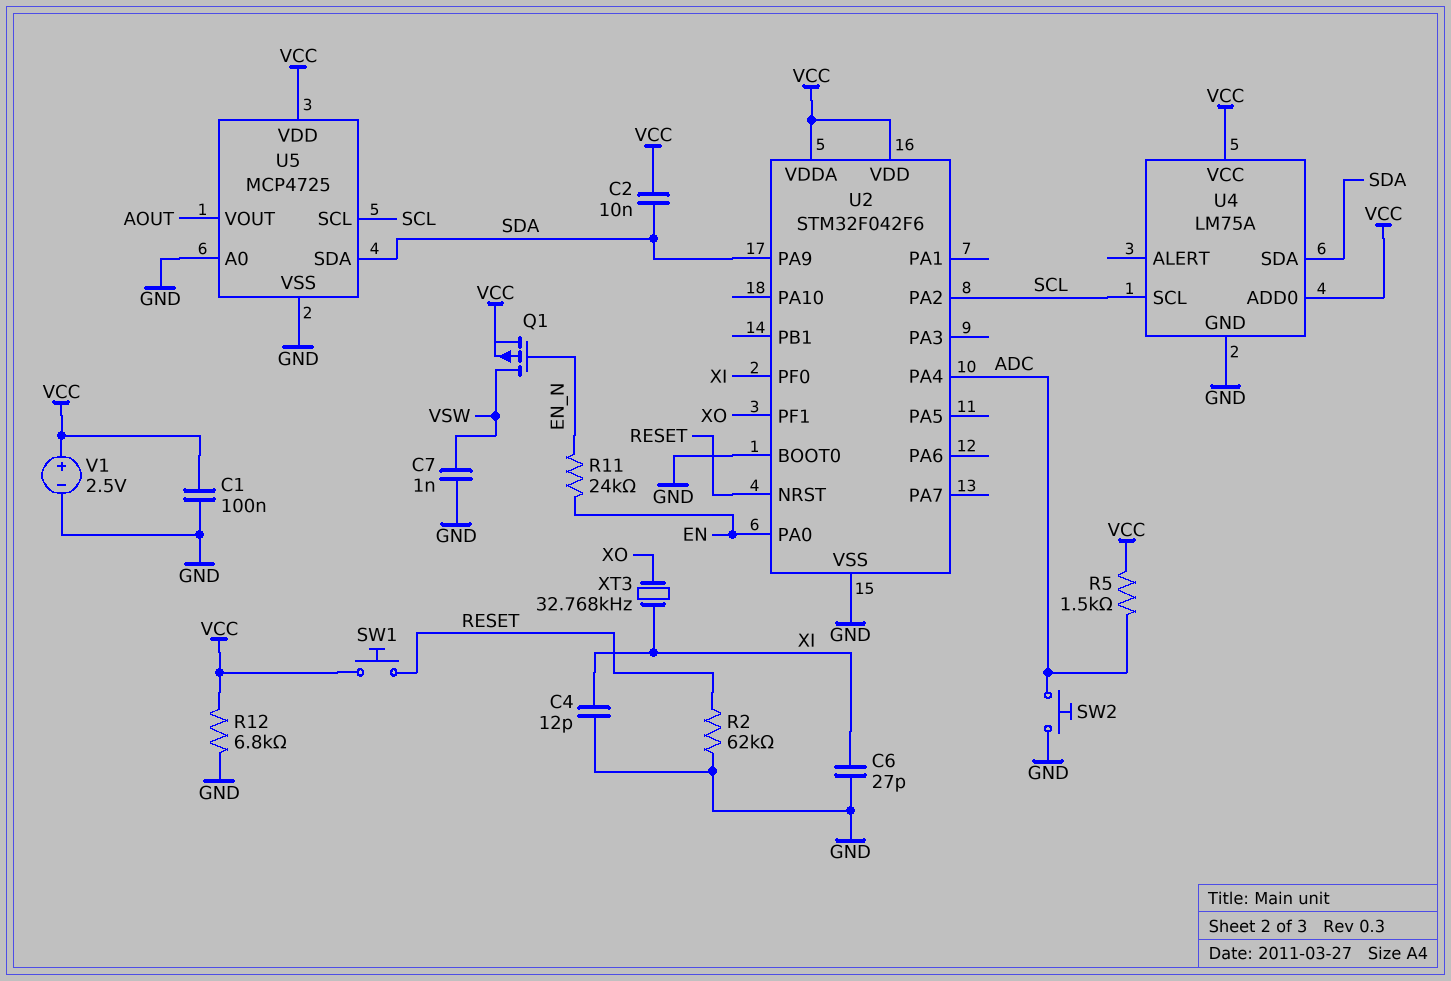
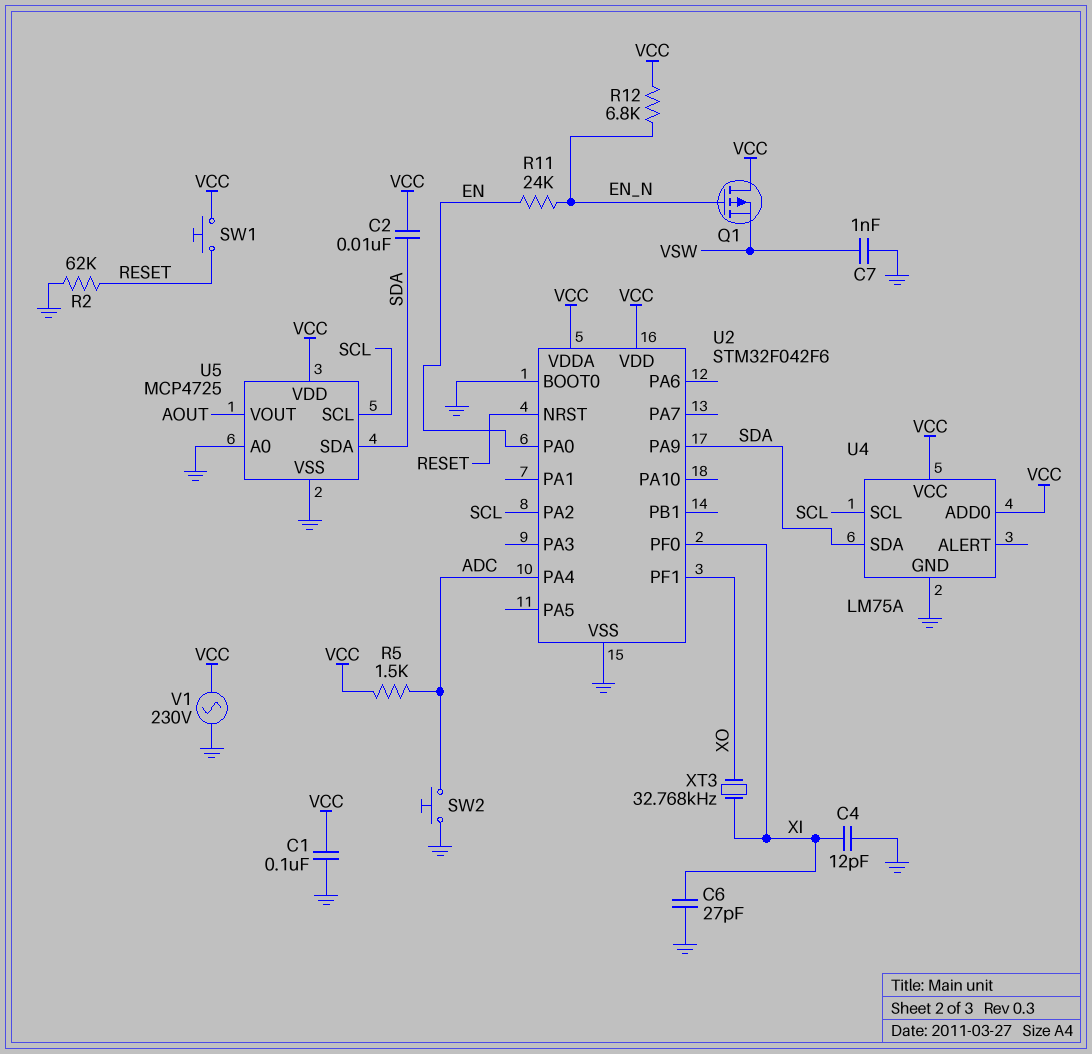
Q1: PMOS (G EN_N, D VSW, S VCC) -> PMOS (G EN_N, D VCC, S VSW)
R12: 6.8k (GND, VCC) -> 6.8k (EN_N, VCC)
V1: 2.5V (plus VCC, minus GND) -> AC 230V (GND, VCC)

